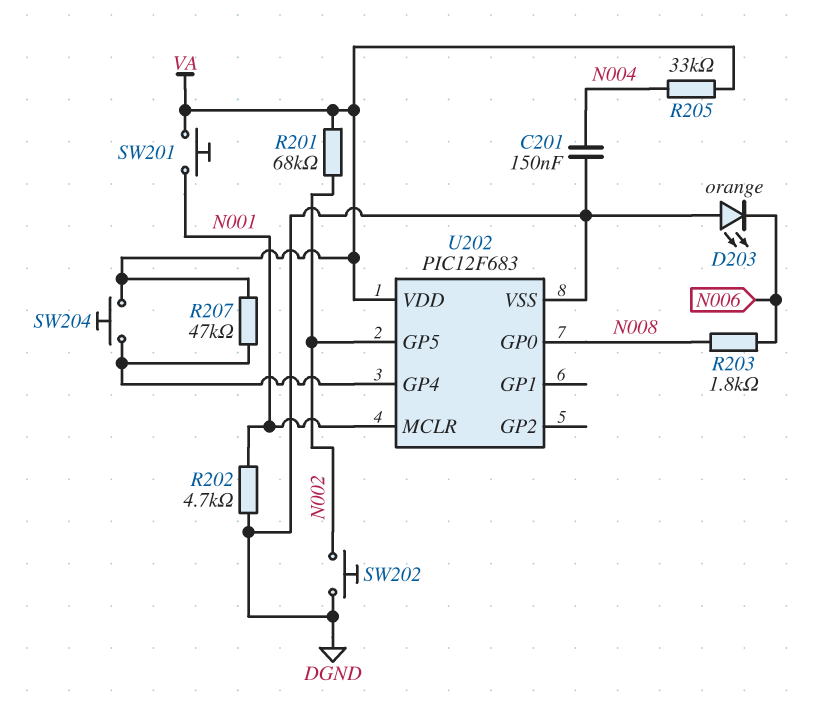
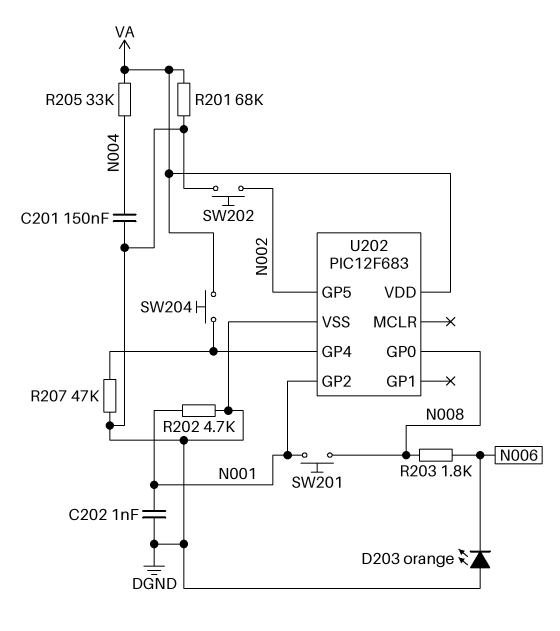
C202: none -> 1nF (DGND, N001)
R201: 68k (N002, VA) -> 68k (DGND, VA)
R207: 47k (U202/GP4, VA) -> 47k (DGND, U202/GP4)
SW201: button (N001, VA) -> button (N001, N008)
U202 pin GP2: none -> N001
U202 pin MCLR: N001 -> none

